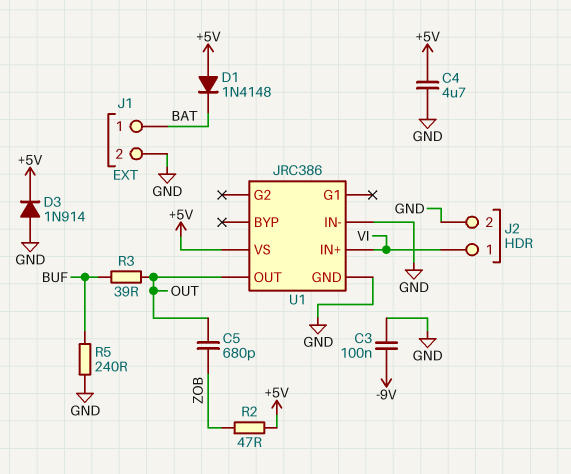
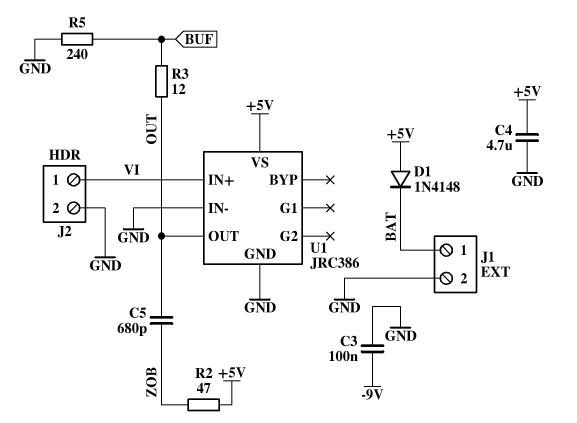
D3: diode 1N914 (A GND, K +5V) -> none
R3: 39 (BUF, OUT) -> 12 (BUF, OUT)

